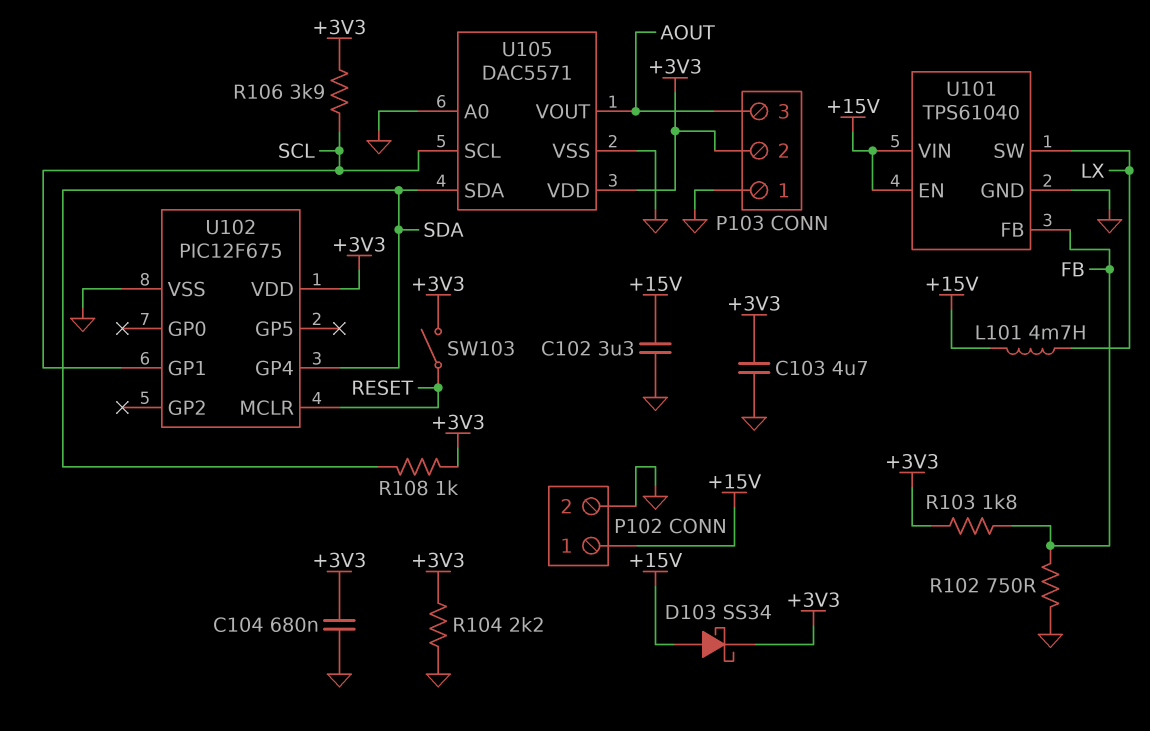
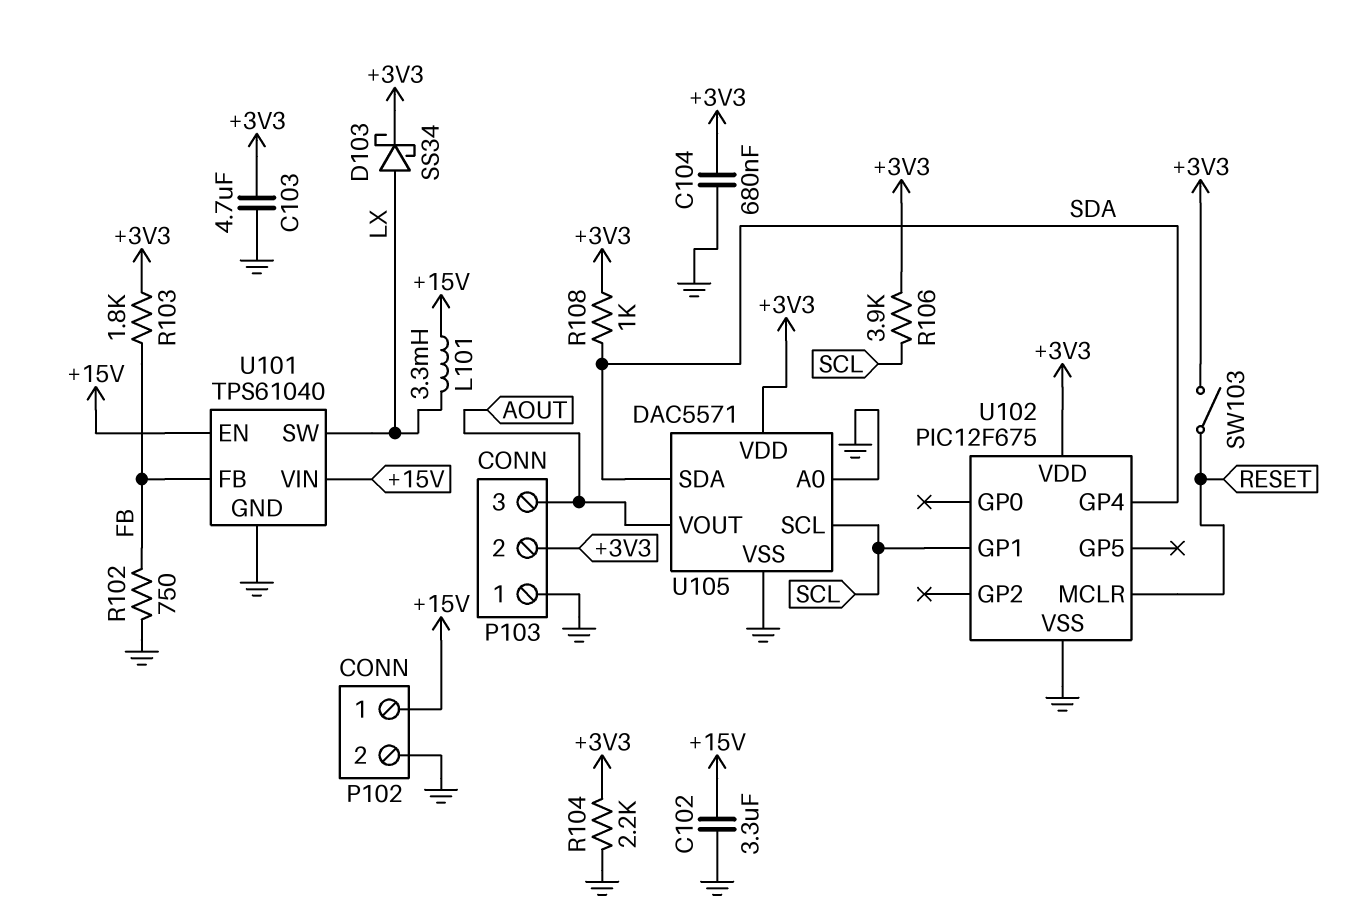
D103: schottky SS34 (A +15V, K +3V3) -> schottky SS34 (A LX, K +3V3)
L101: 4.7mH (+15V, LX) -> 3.3mH (+15V, LX)

